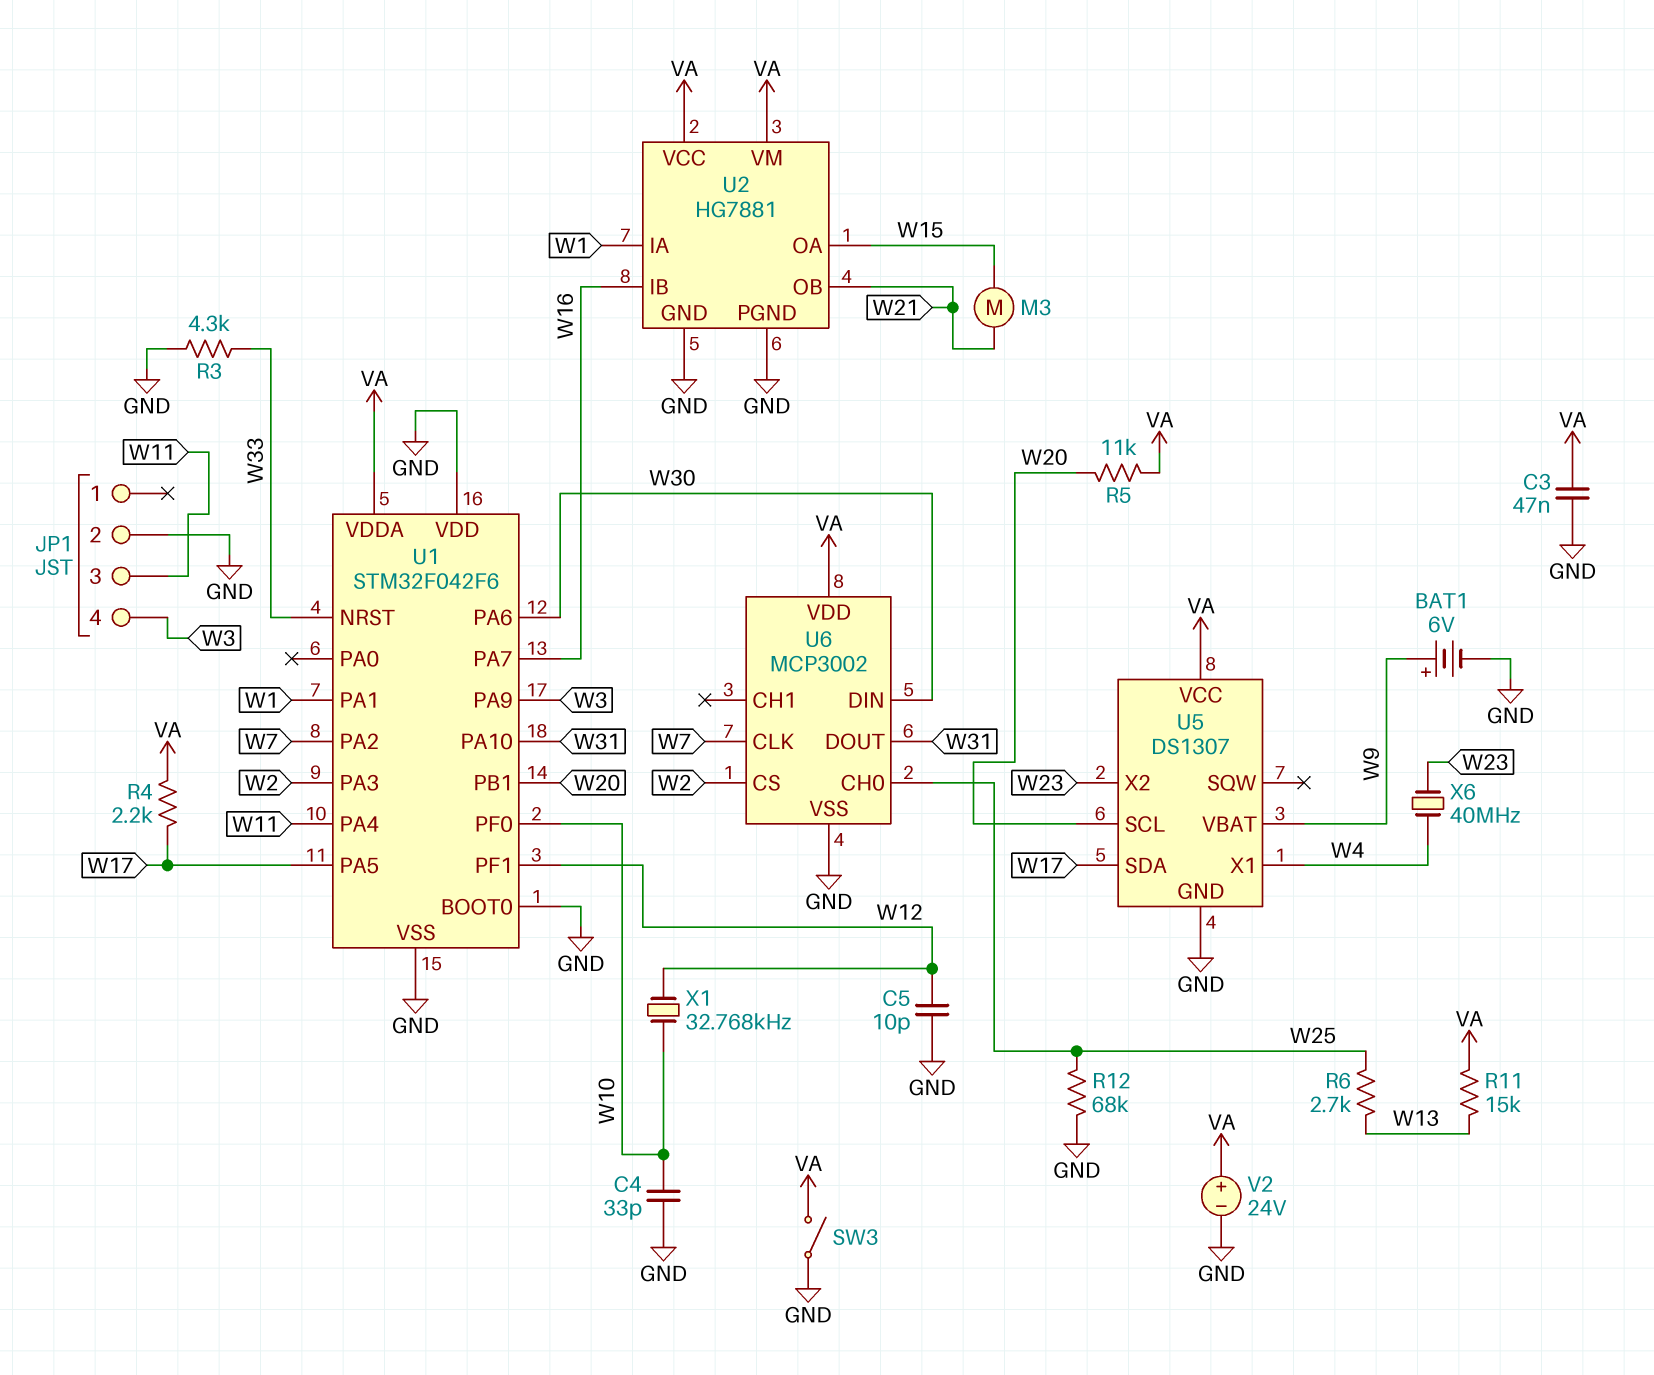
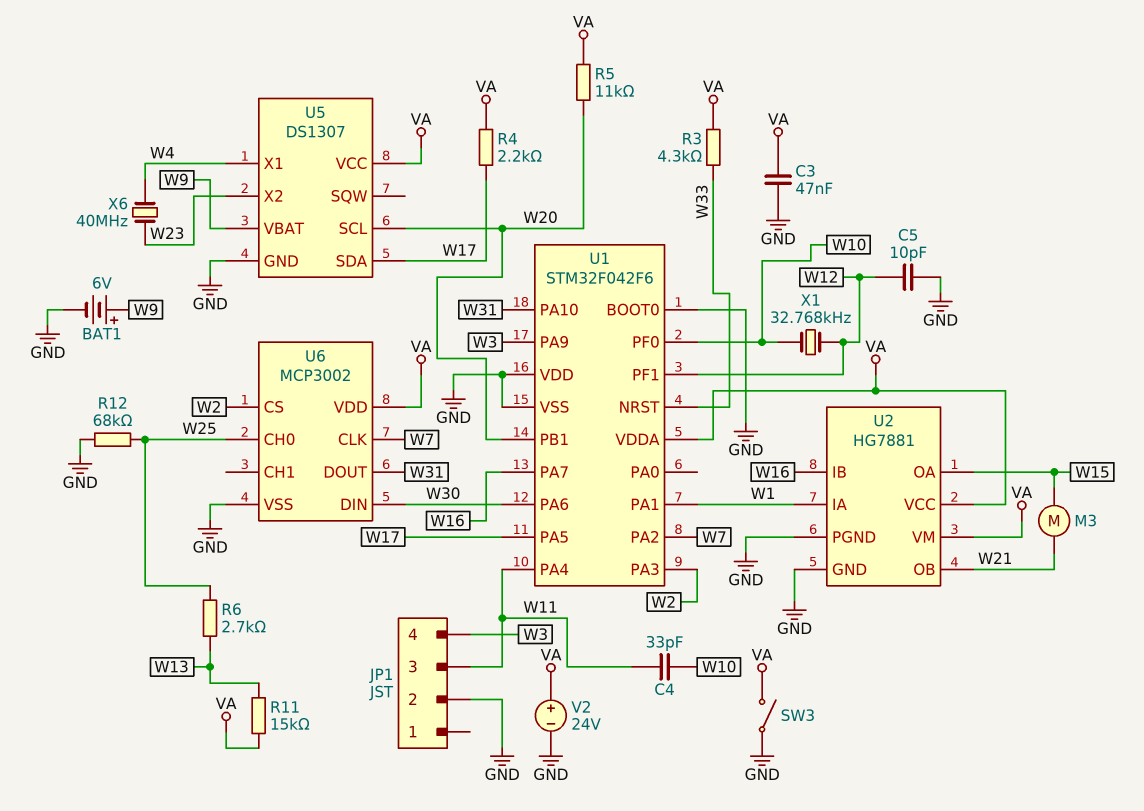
C4: 33pF (GND, W10) -> 33pF (W10, W11)
R3: 4.3k (GND, W33) -> 4.3k (VA, W33)

